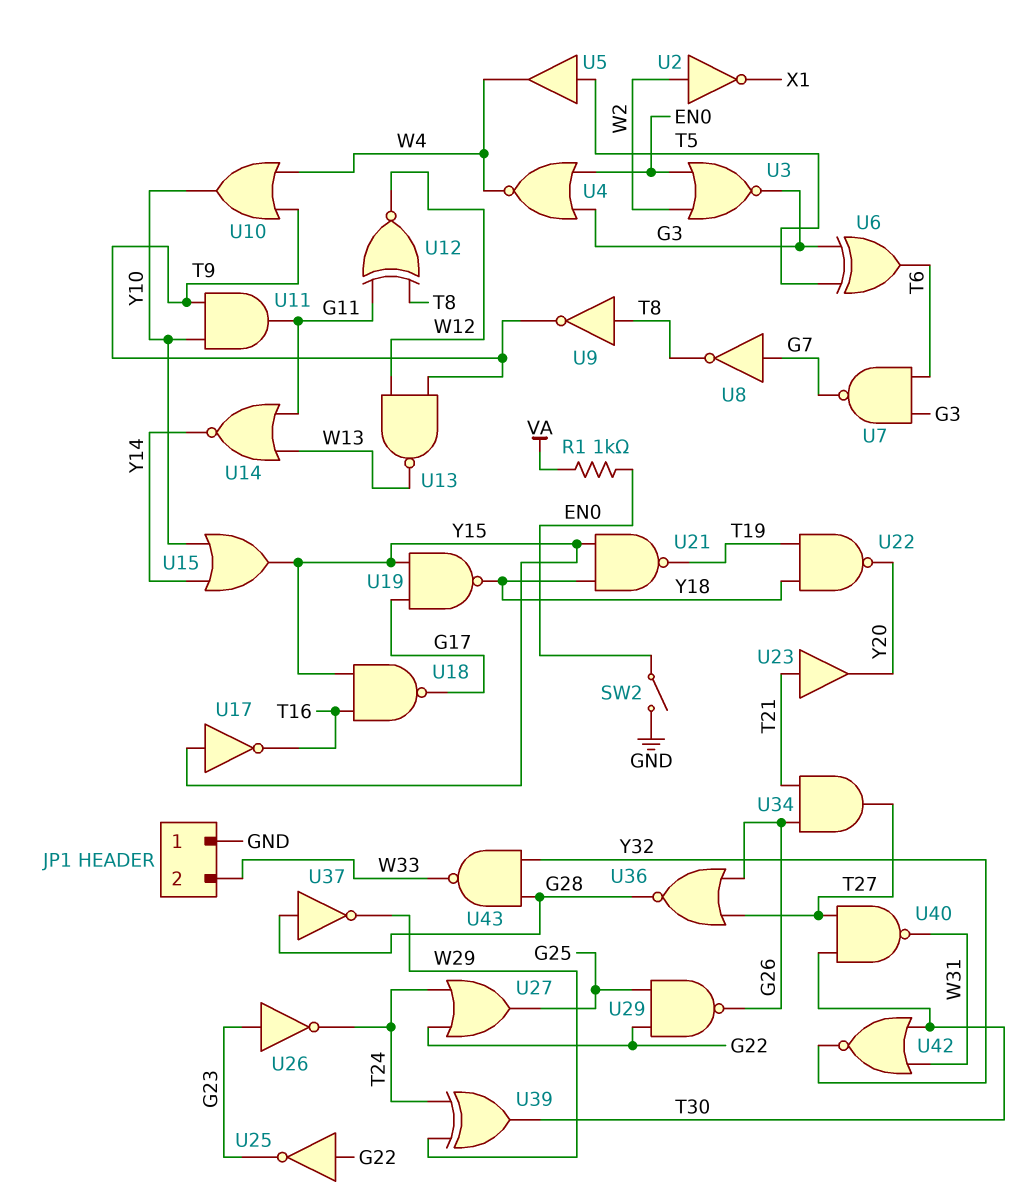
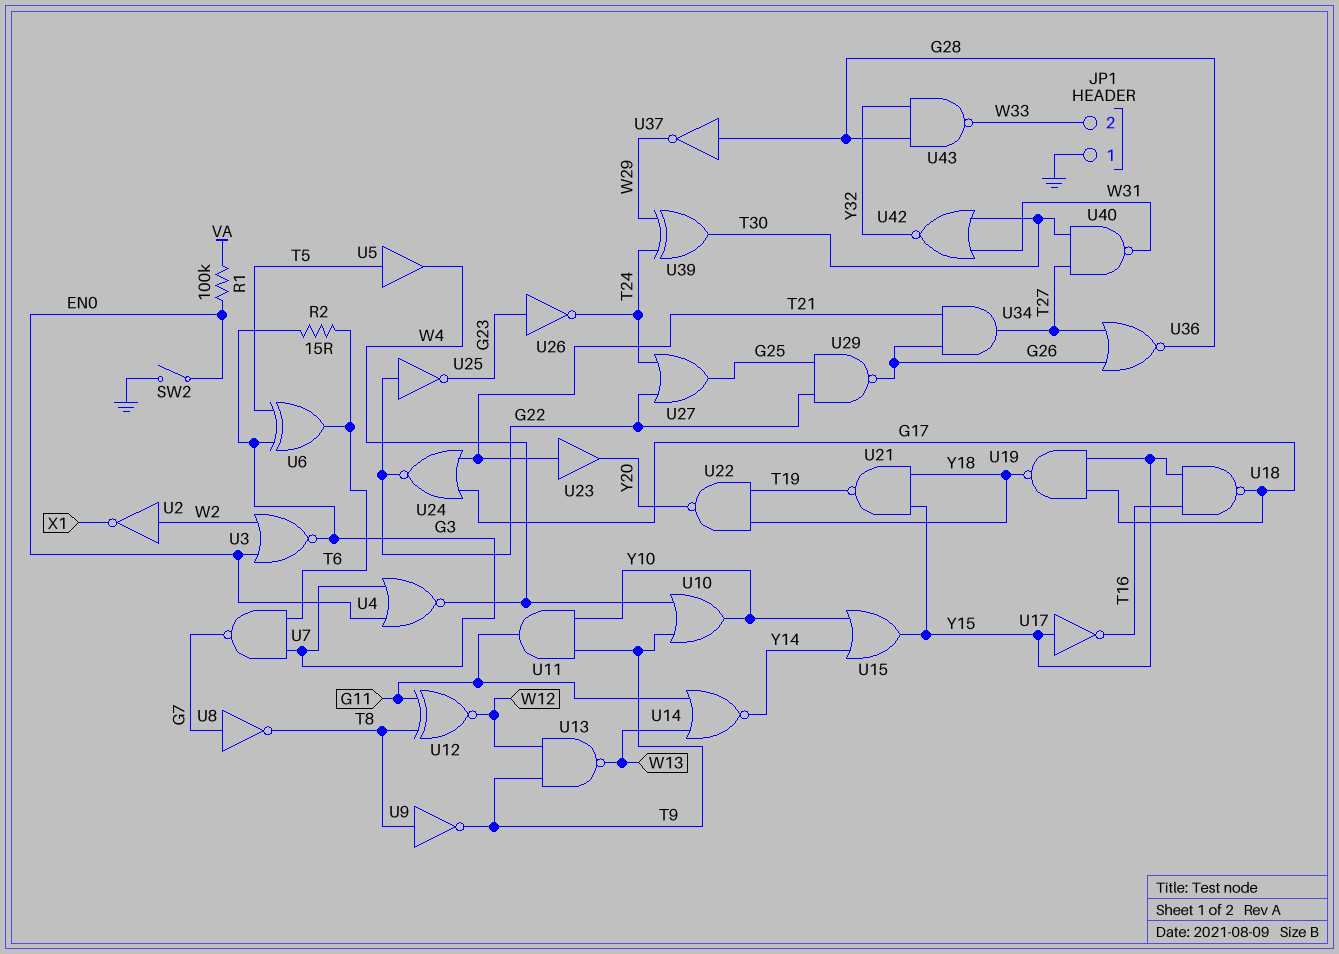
R1: 1k (EN0, VA) -> 100k (EN0, VA)
R2: none -> 15 (G3, T6)
U24: none -> NOR (in G17, in T21, out G22)

